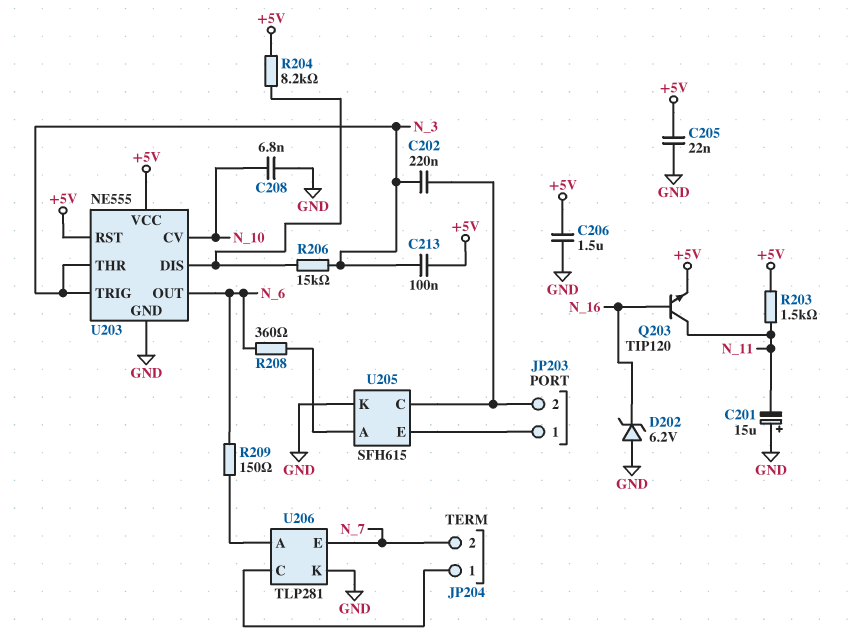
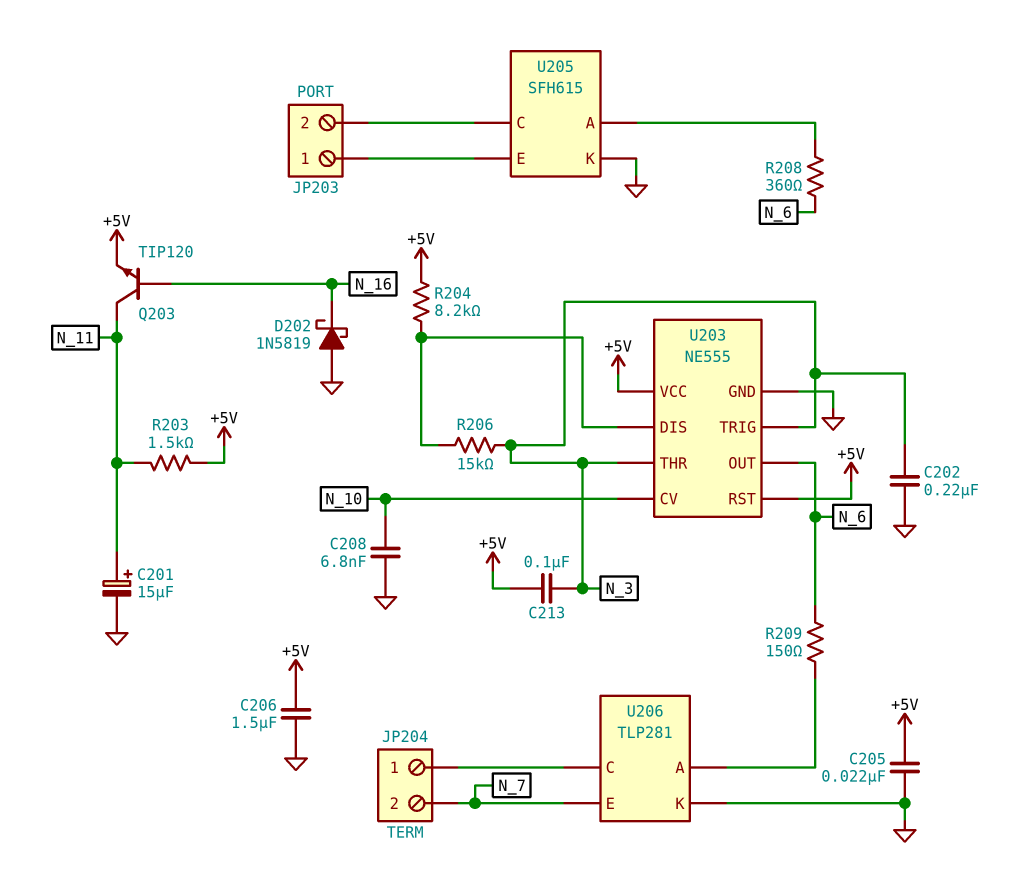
C201: 15uF (plus GND, minus N_11) -> 15uF (plus N_11, minus GND)
C202: 220nF (JP203/2, N_3) -> 220nF (GND, N_3)
D202: zener 6.2V (A GND, K N_16) -> schottky 1N5819 (A GND, K N_16)

